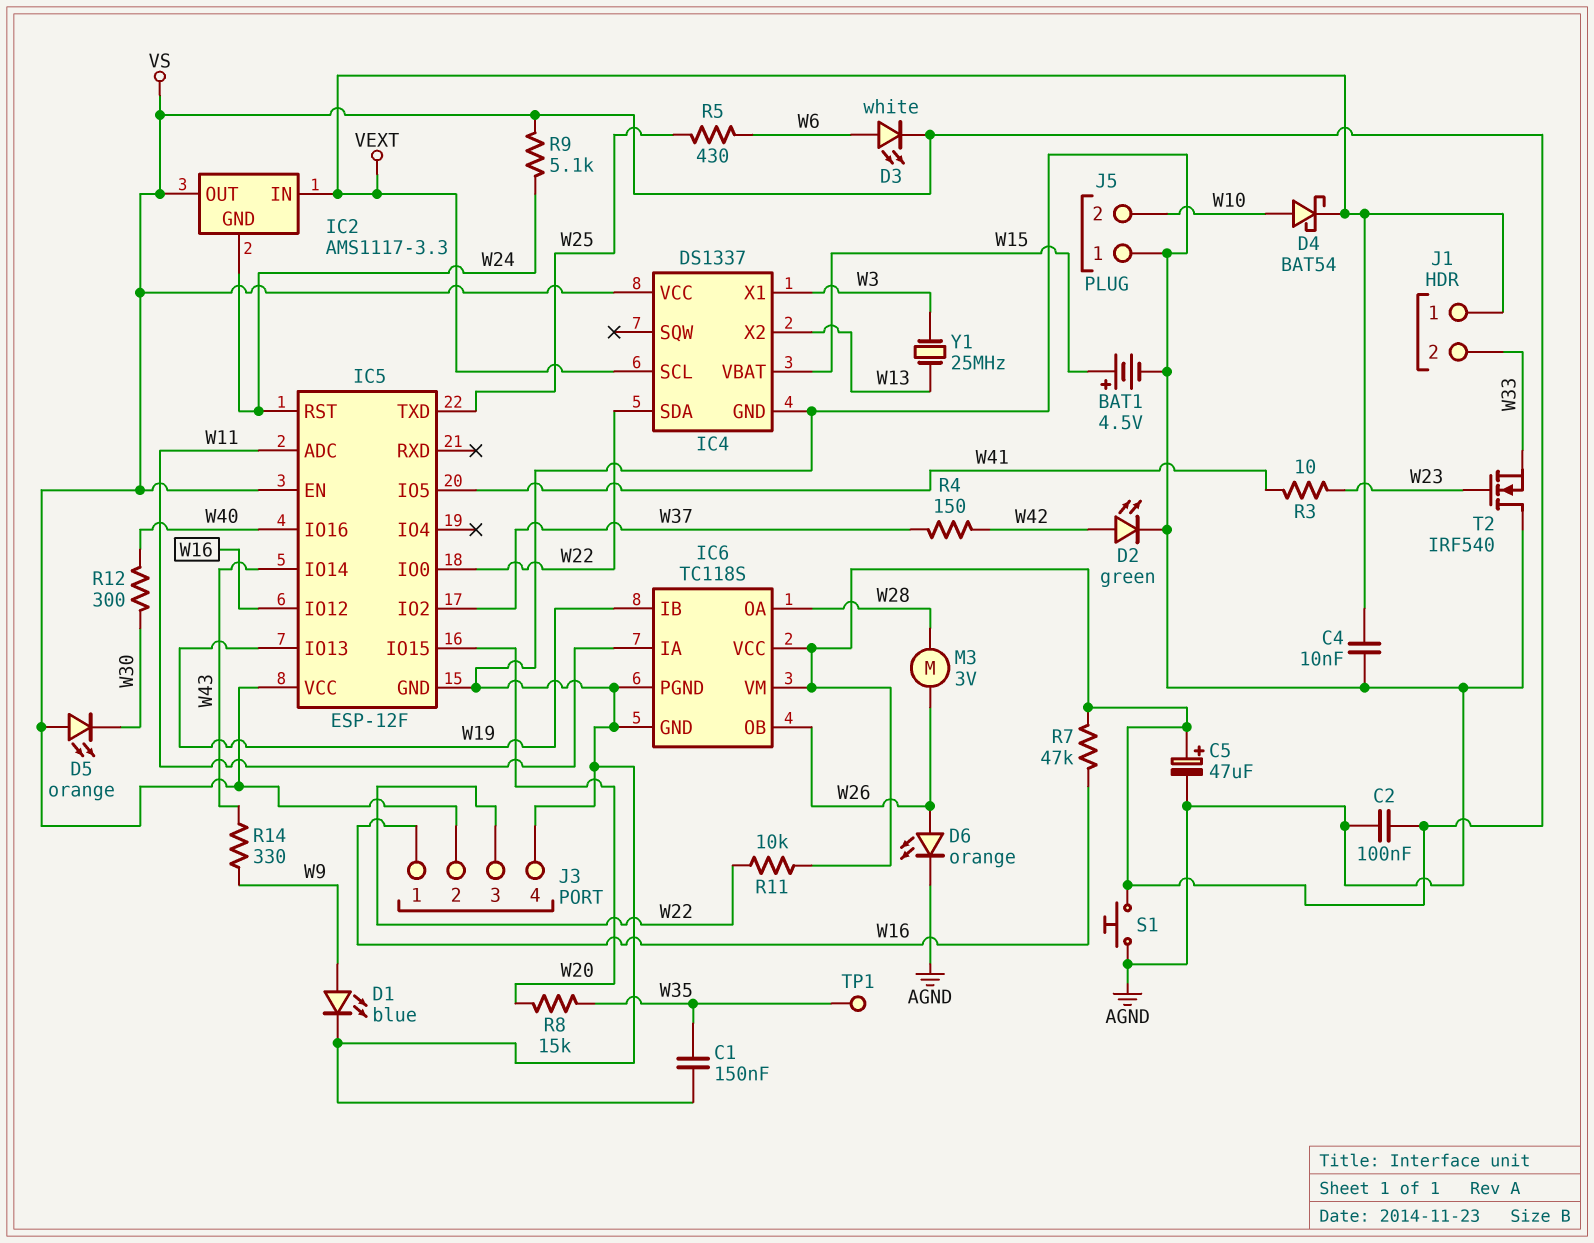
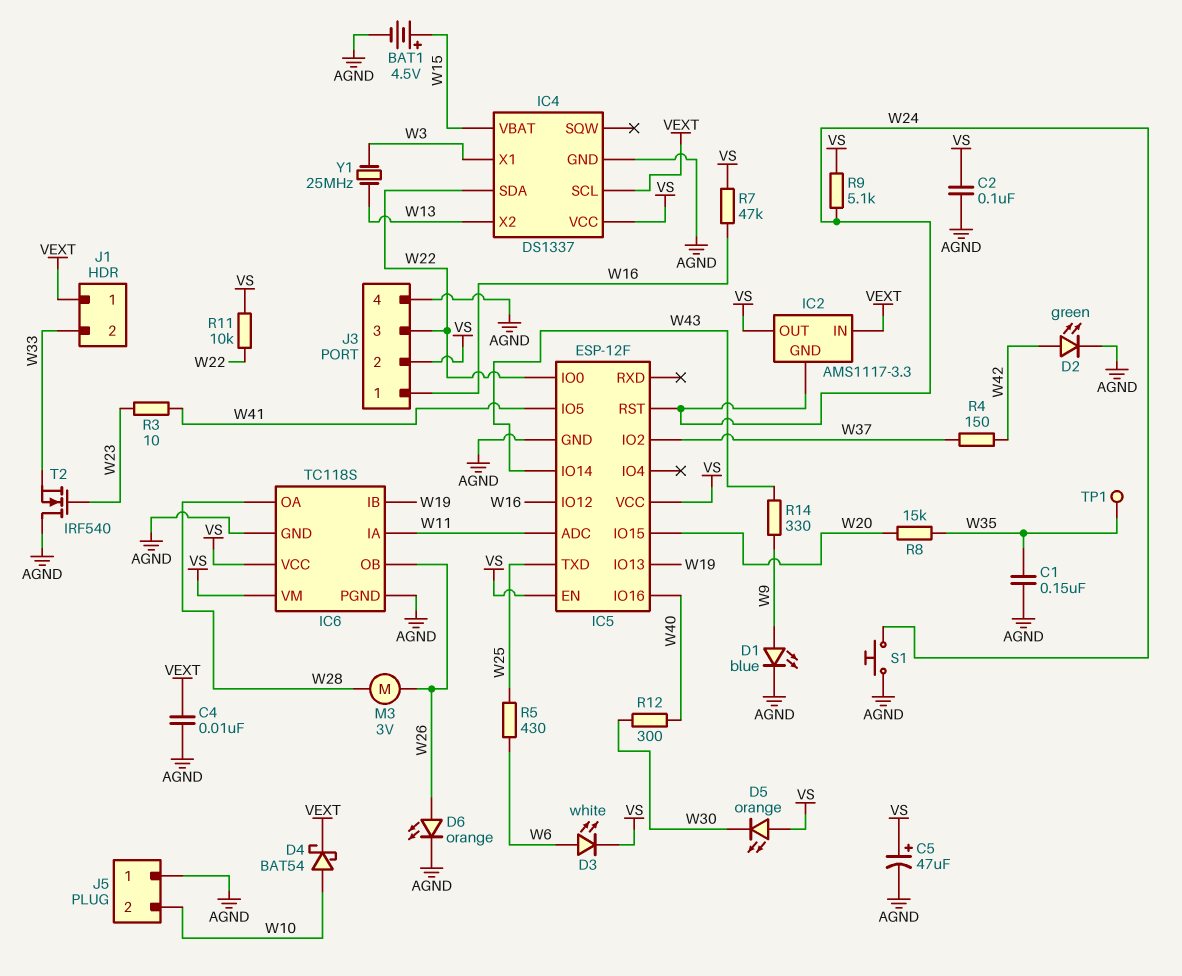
S1: button (AGND, VS) -> button (AGND, W24)

